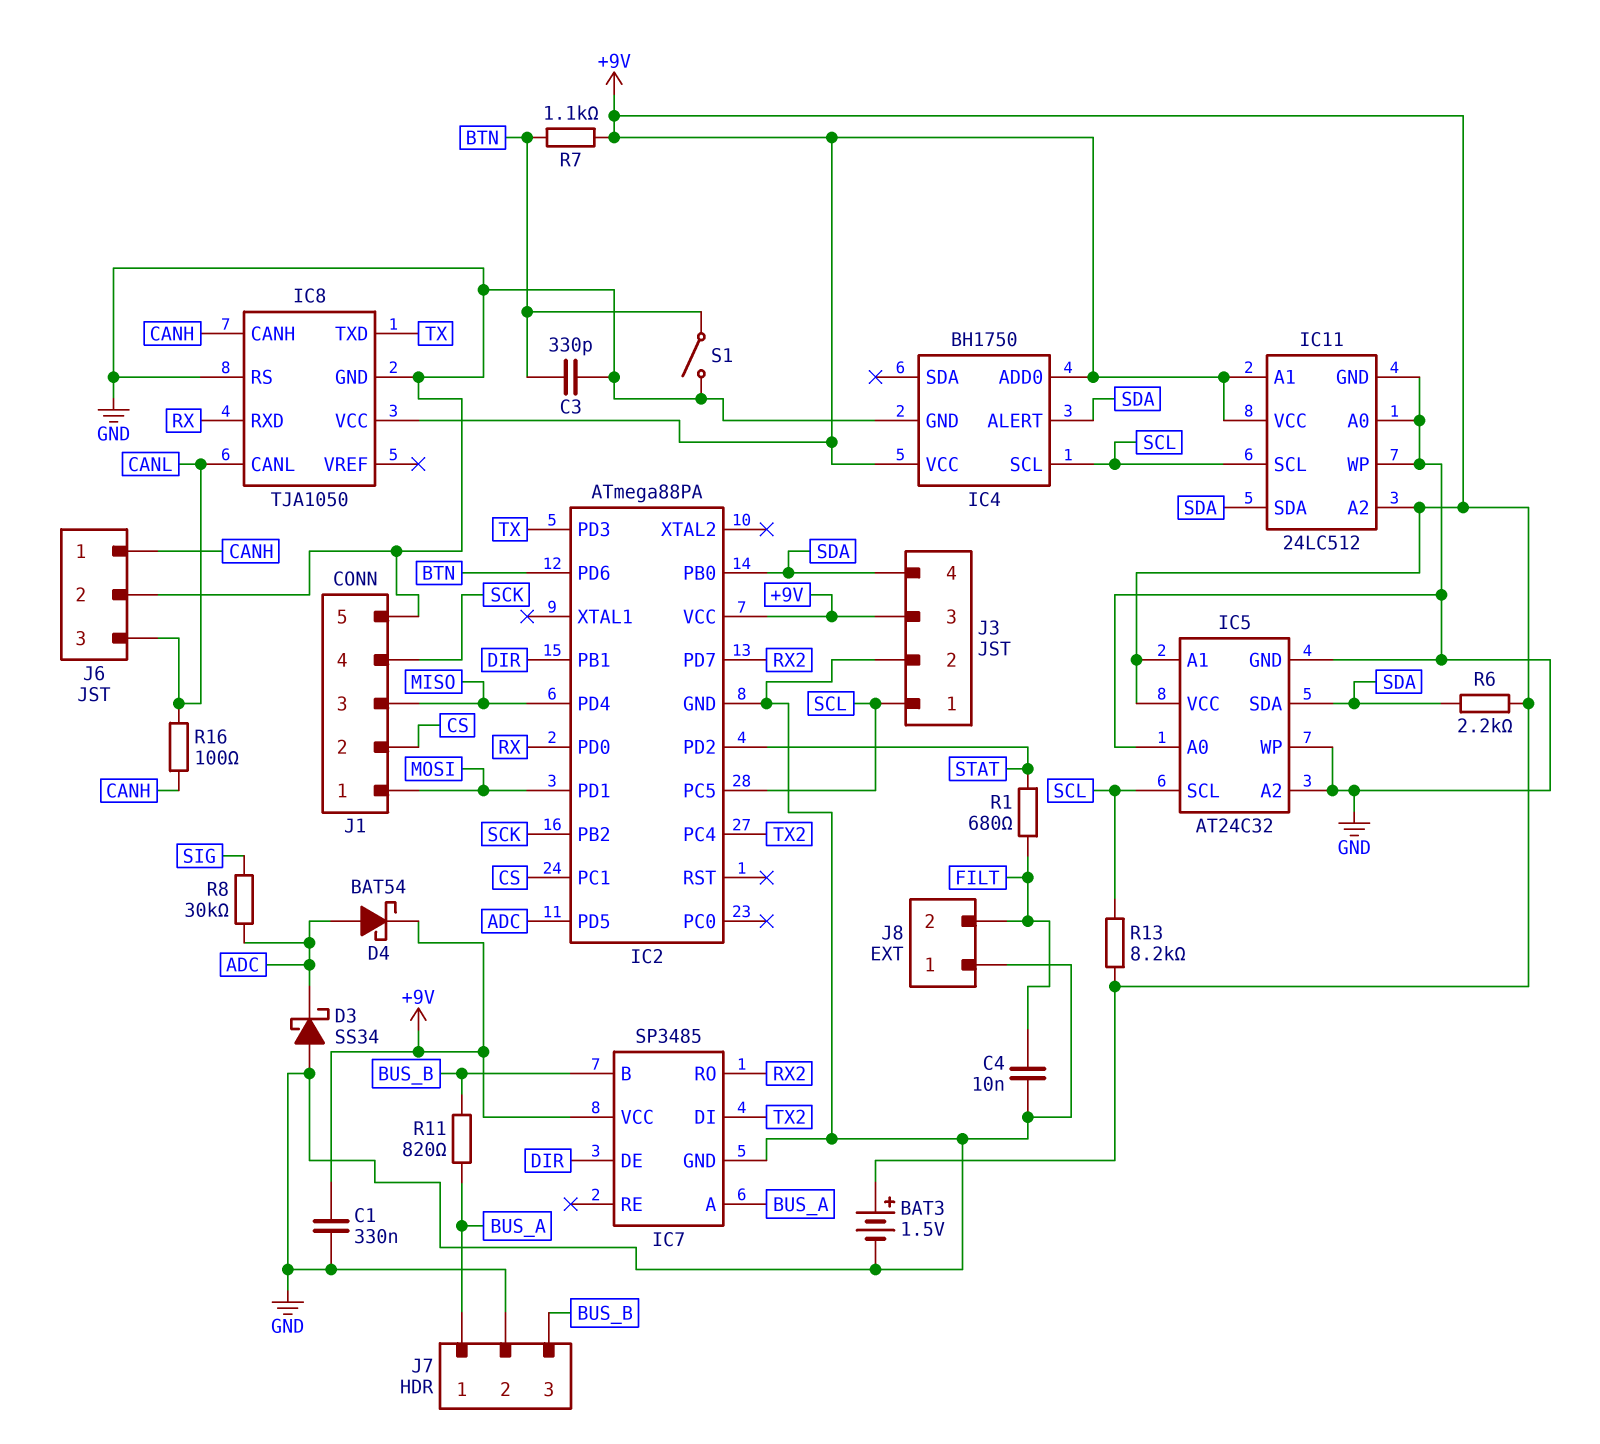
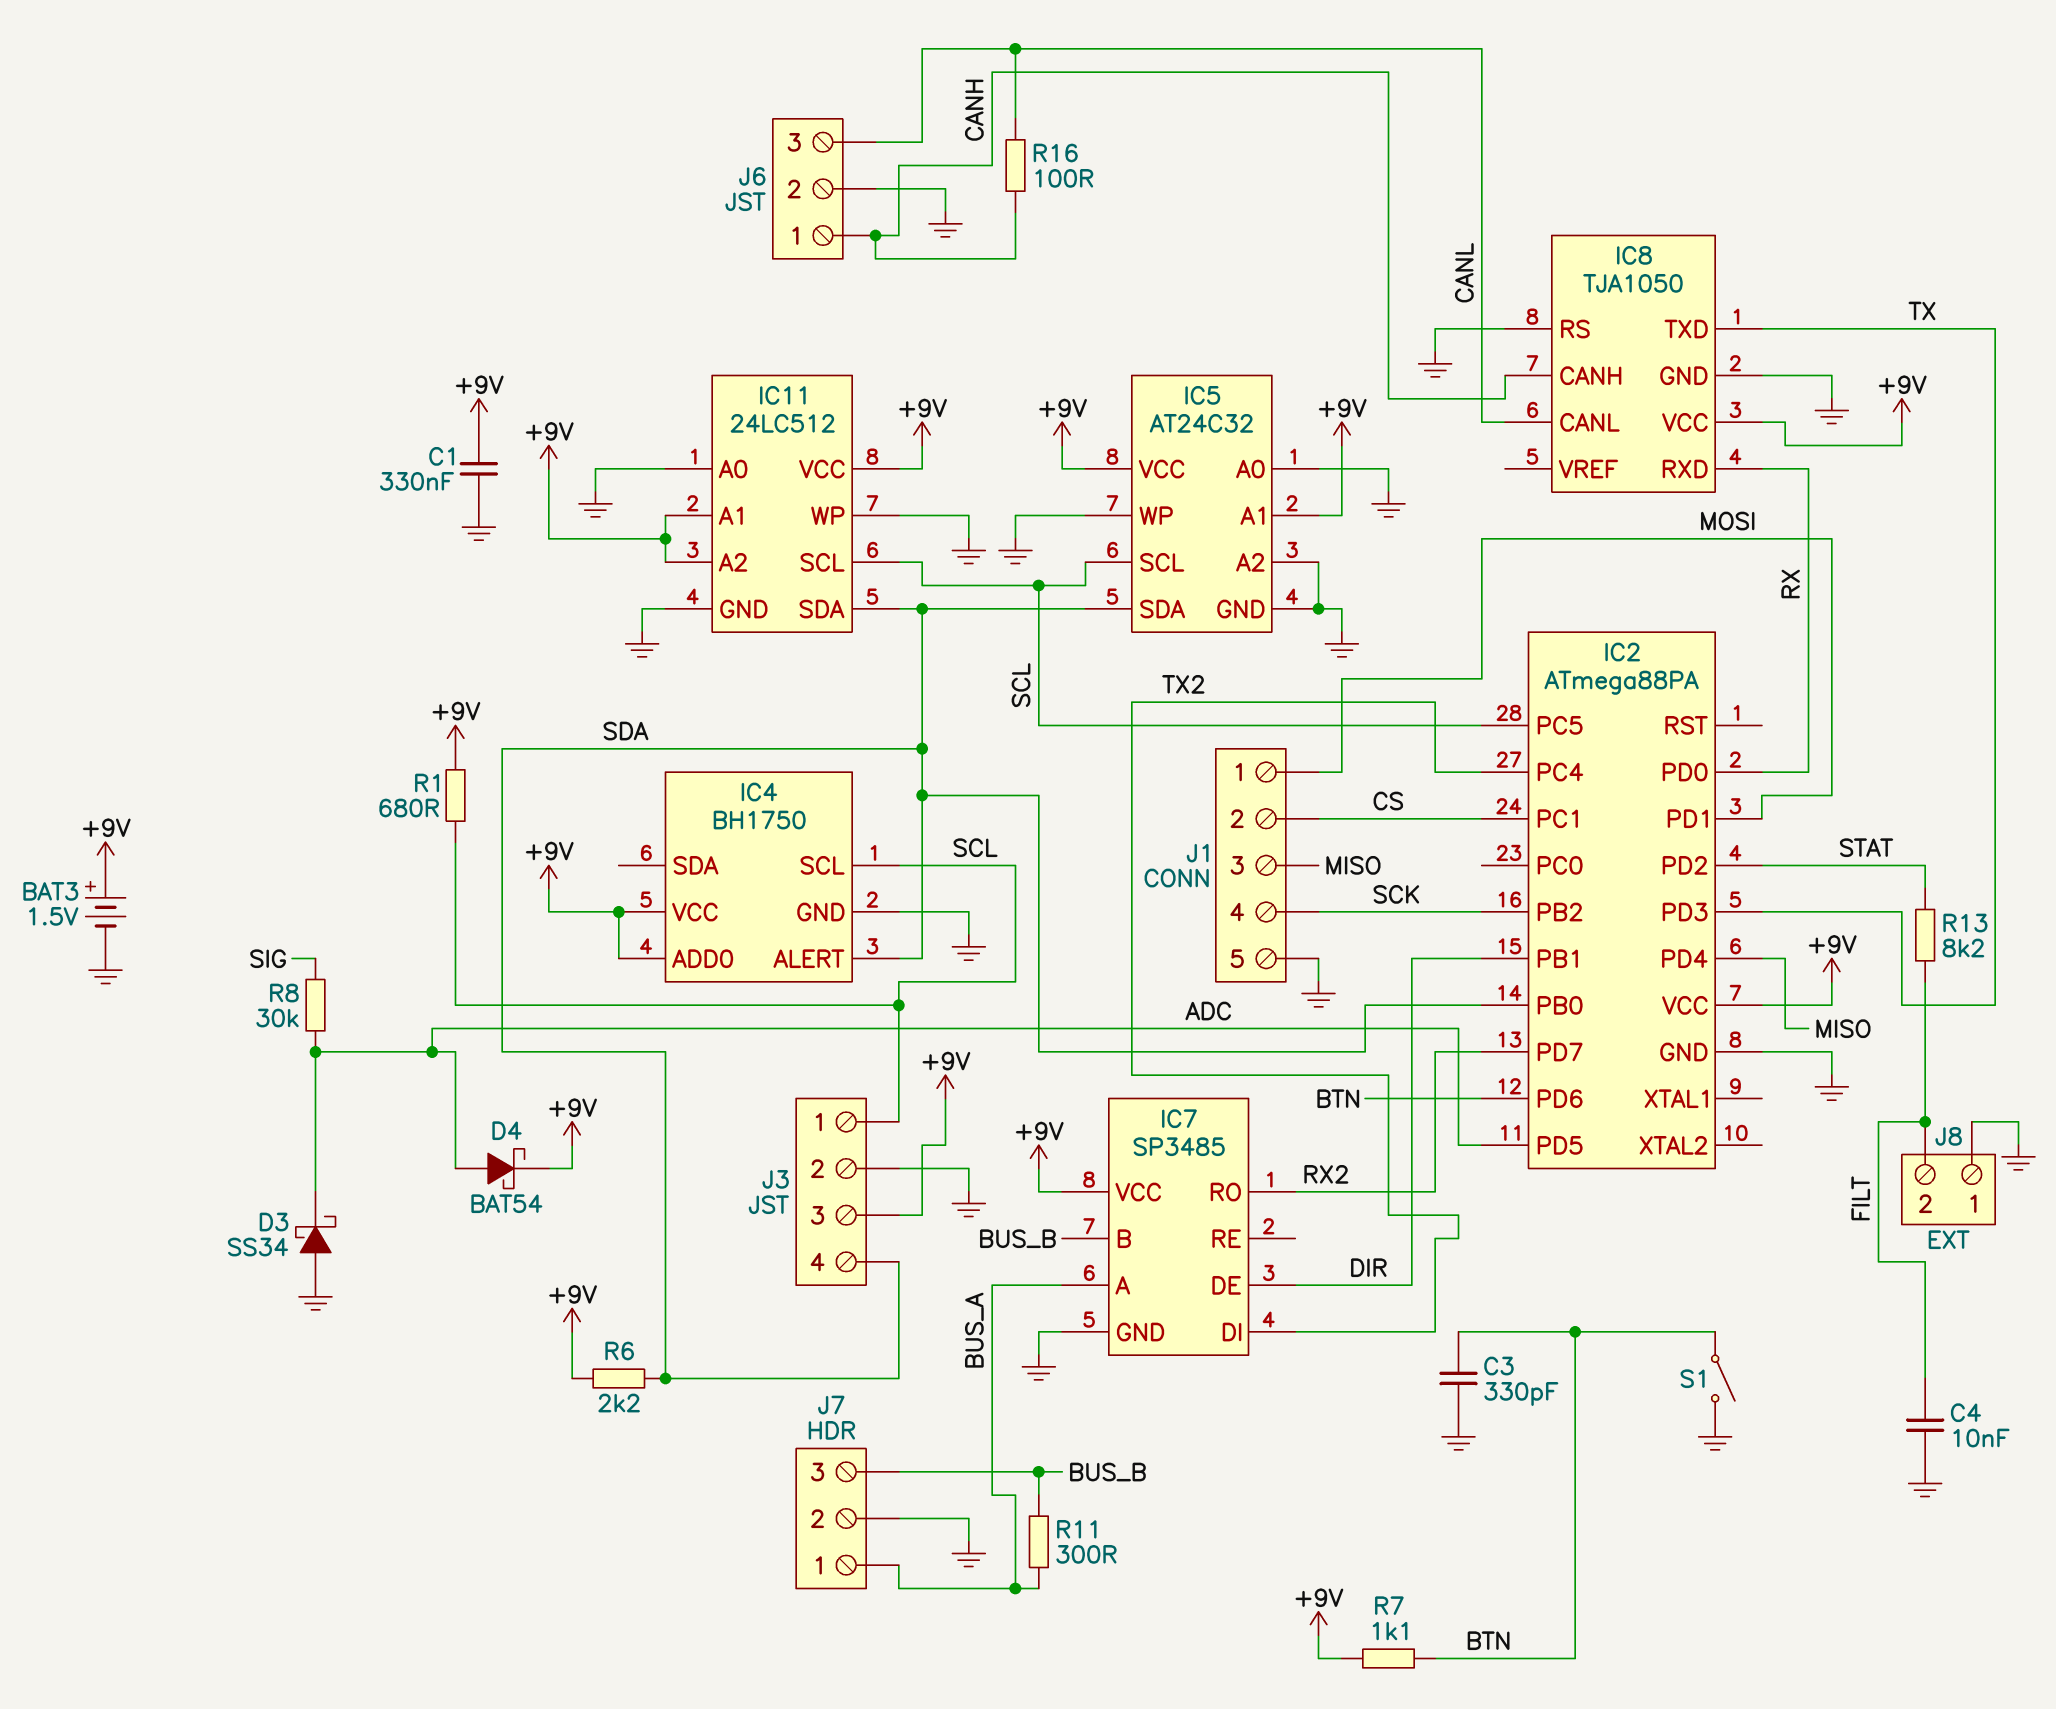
R1: 680 (FILT, STAT) -> 680 (+9V, SCL)
R11: 820 (BUS_A, BUS_B) -> 300 (BUS_A, BUS_B)
R13: 8.2k (+9V, SCL) -> 8.2k (FILT, STAT)

